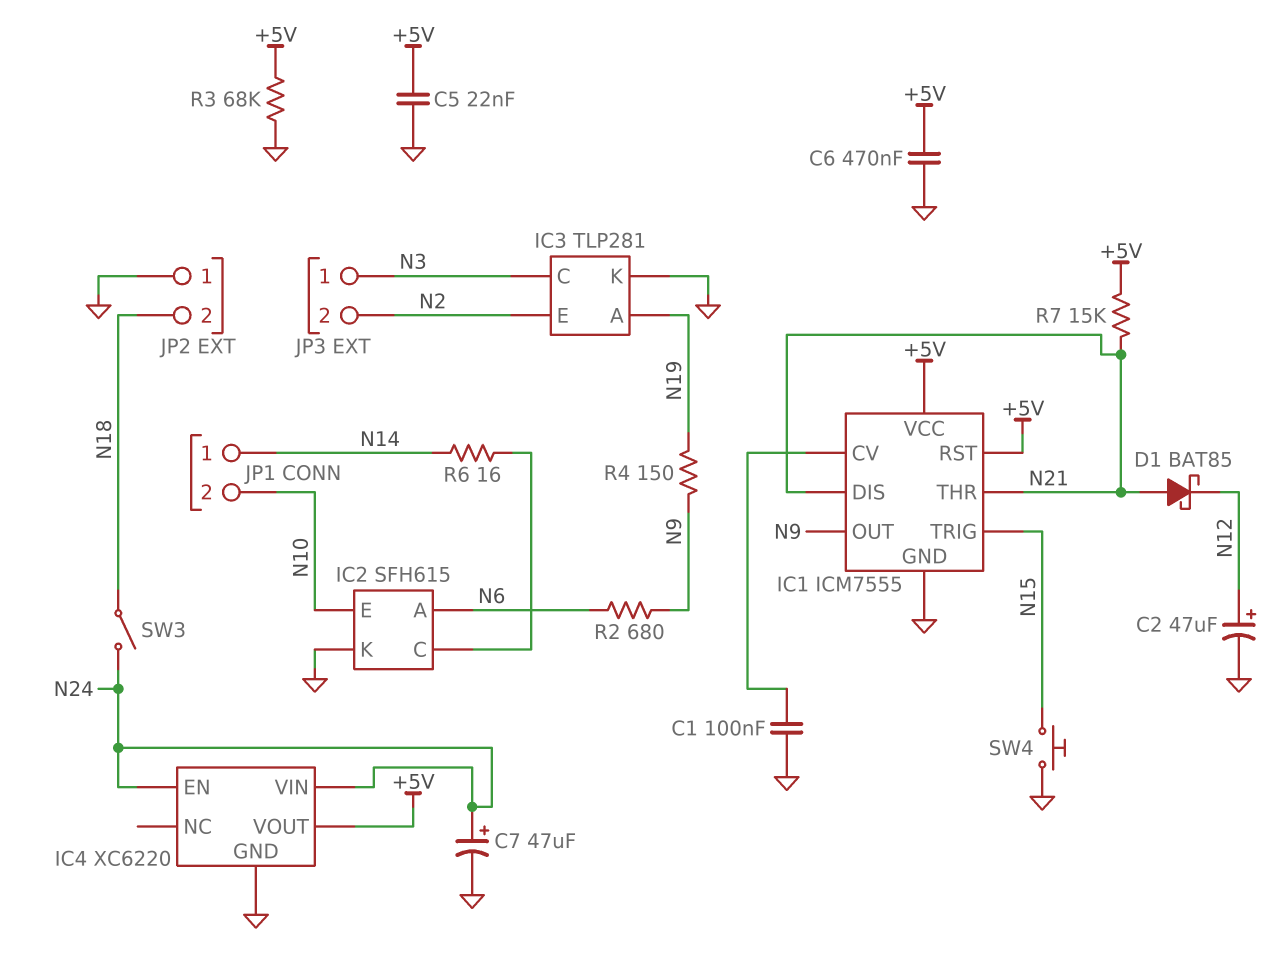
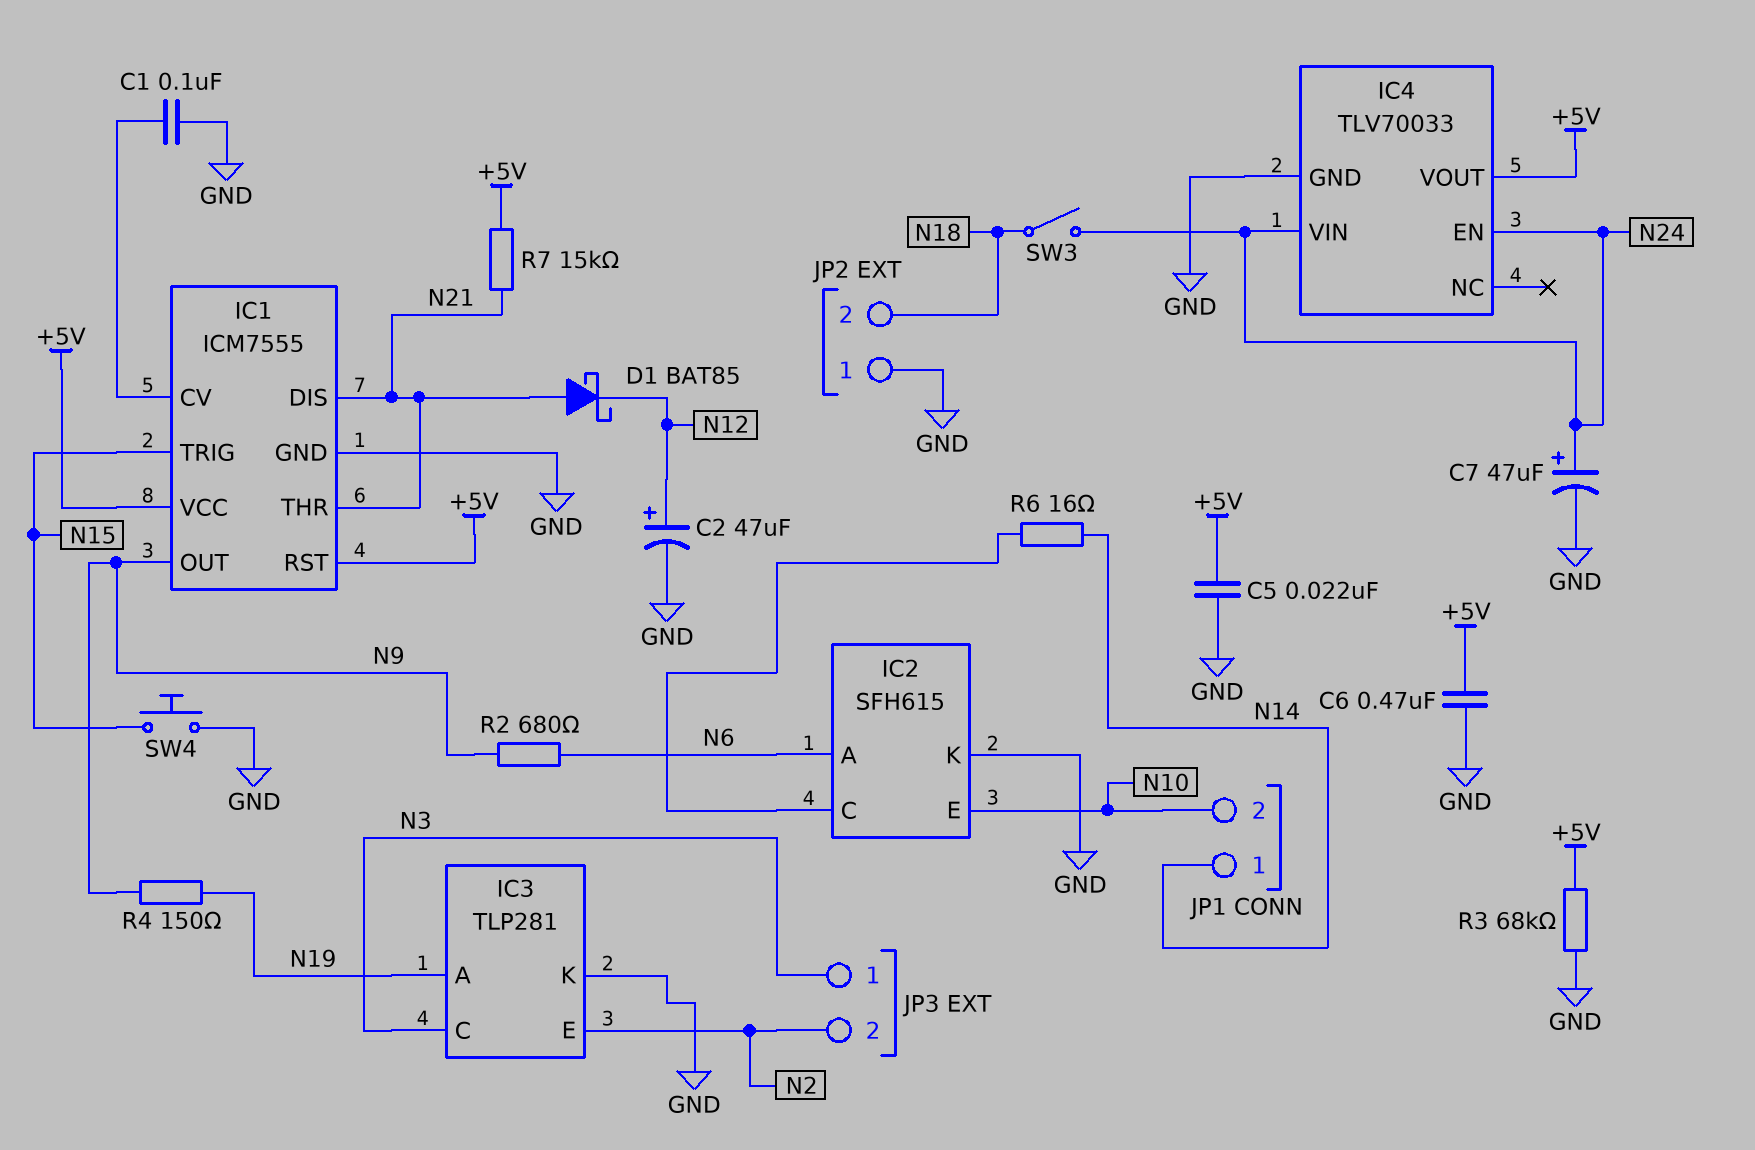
IC4: XC6220 -> TLV70033

